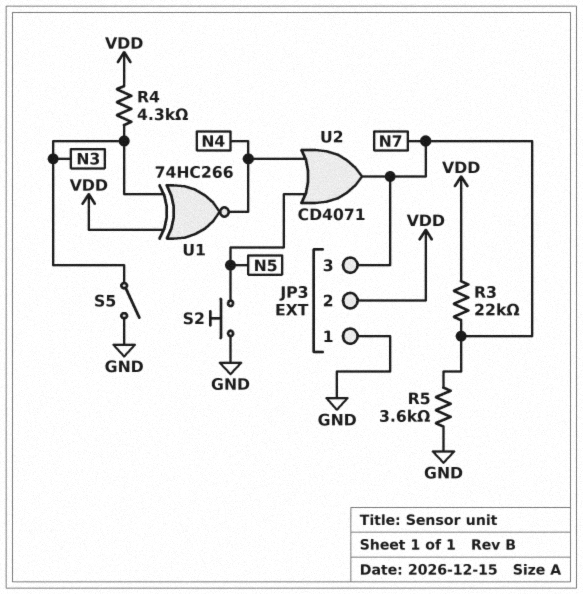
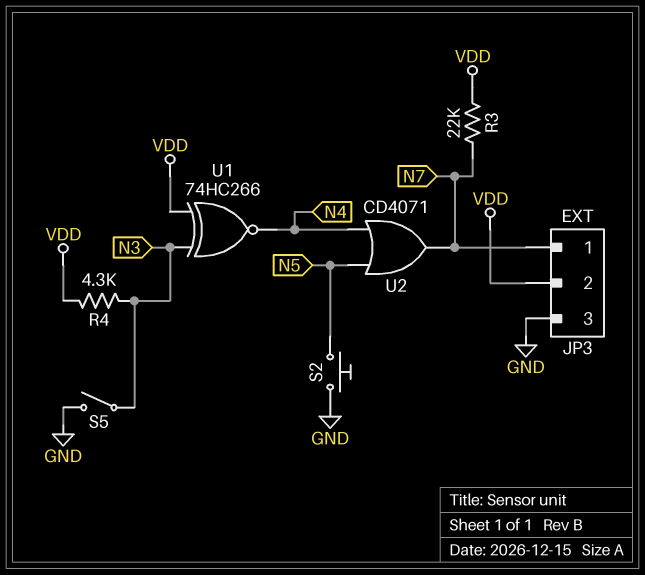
JP3 pin 1: GND -> N7
JP3 pin 3: N7 -> GND
R5: 3.6k (GND, N7) -> none

